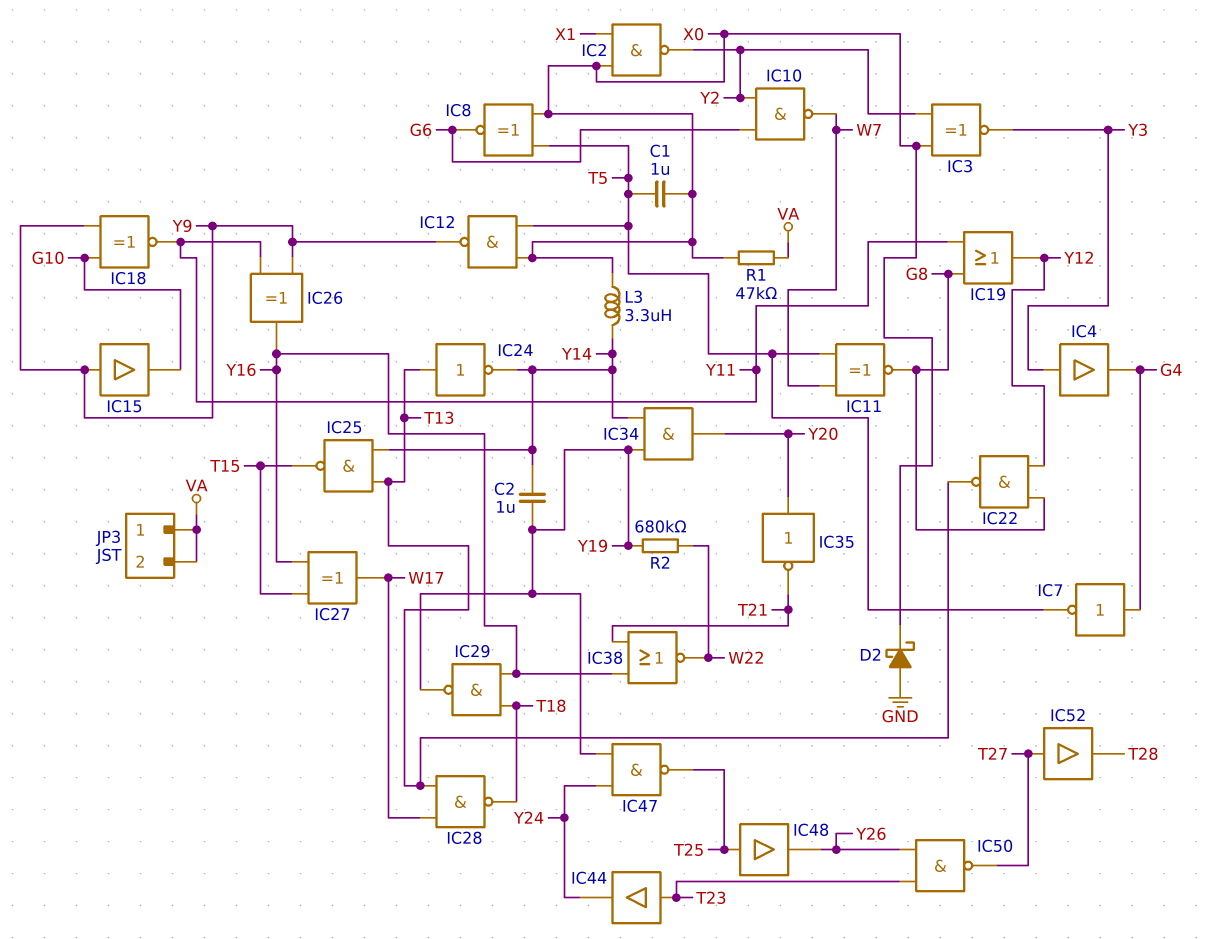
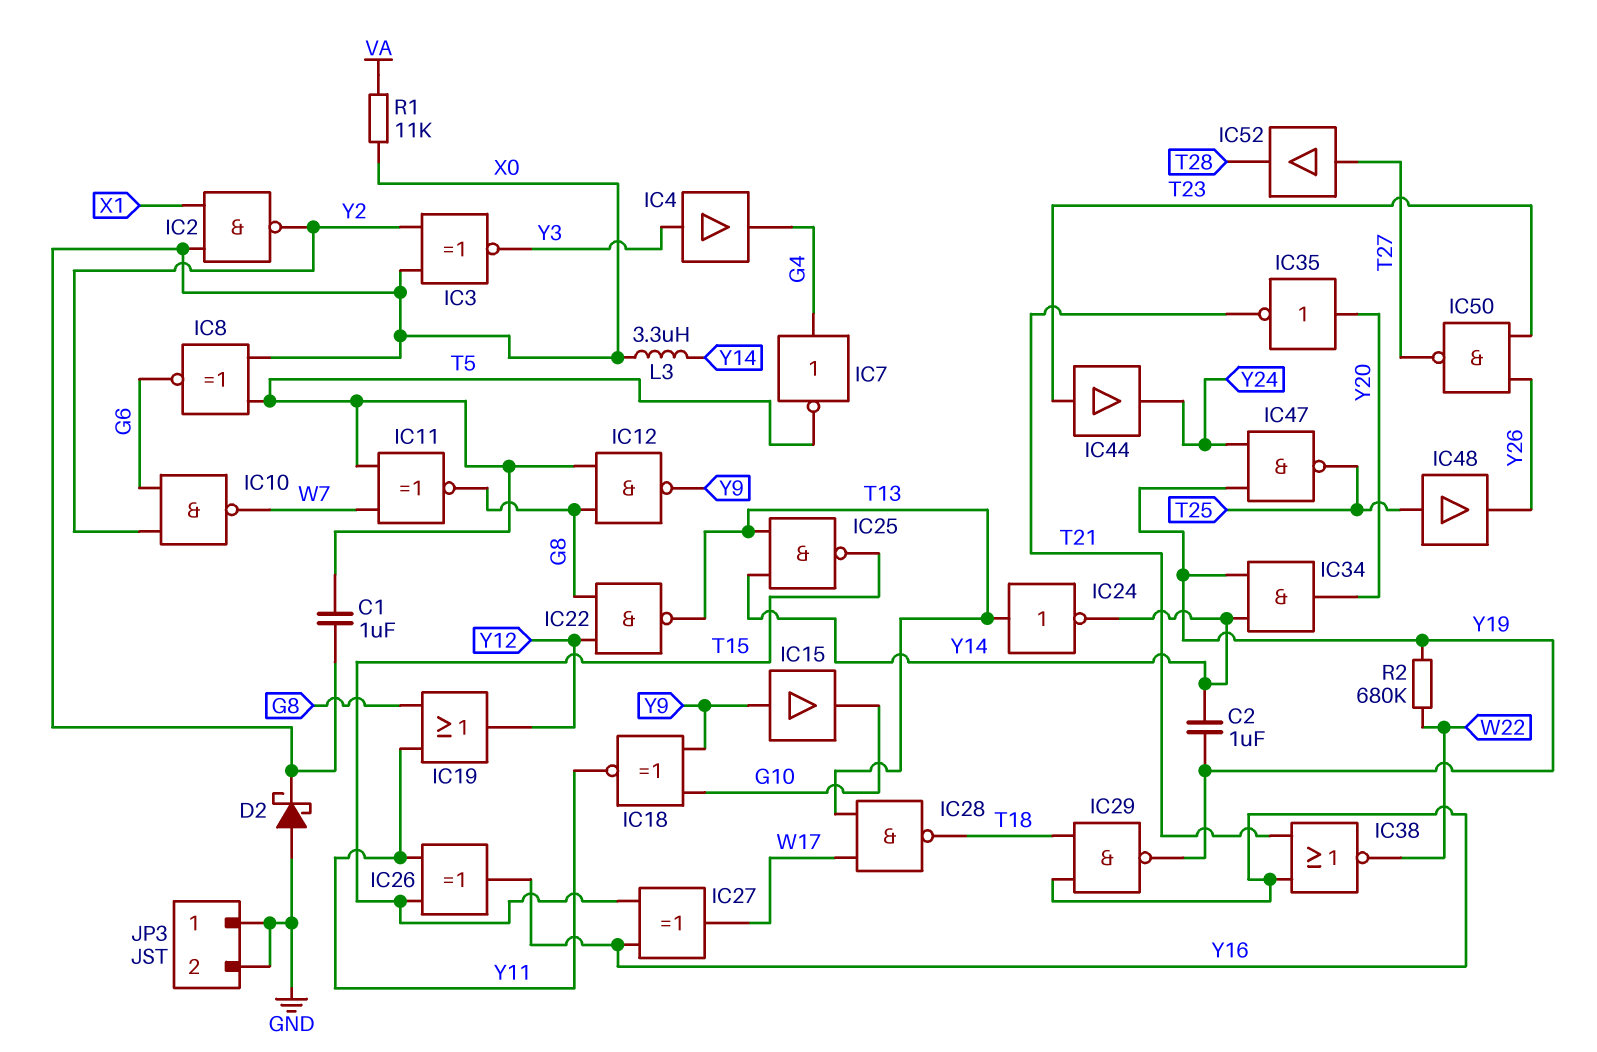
IC12: NAND (in T5, in X0, out Y9) -> NAND (in G8, in T5, out Y9)
IC26: XOR (in Y9, in Y11, out Y16) -> XOR (in T15, in Y11, out Y16)
JP3 pin 1: VA -> GND
JP3 pin 2: VA -> GND
R1: 47k (VA, X0) -> 11k (VA, X0)

